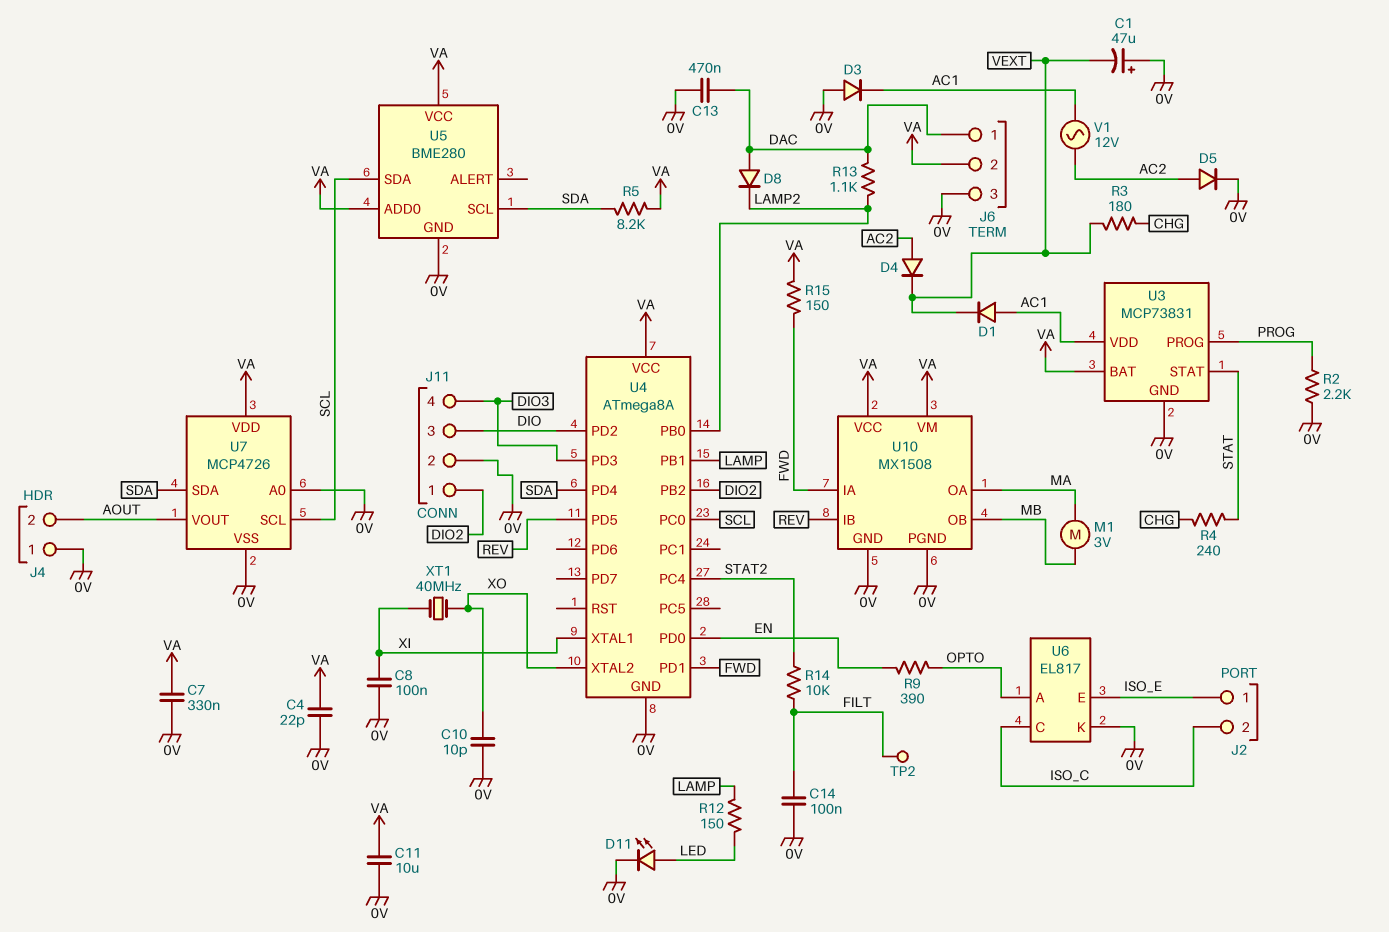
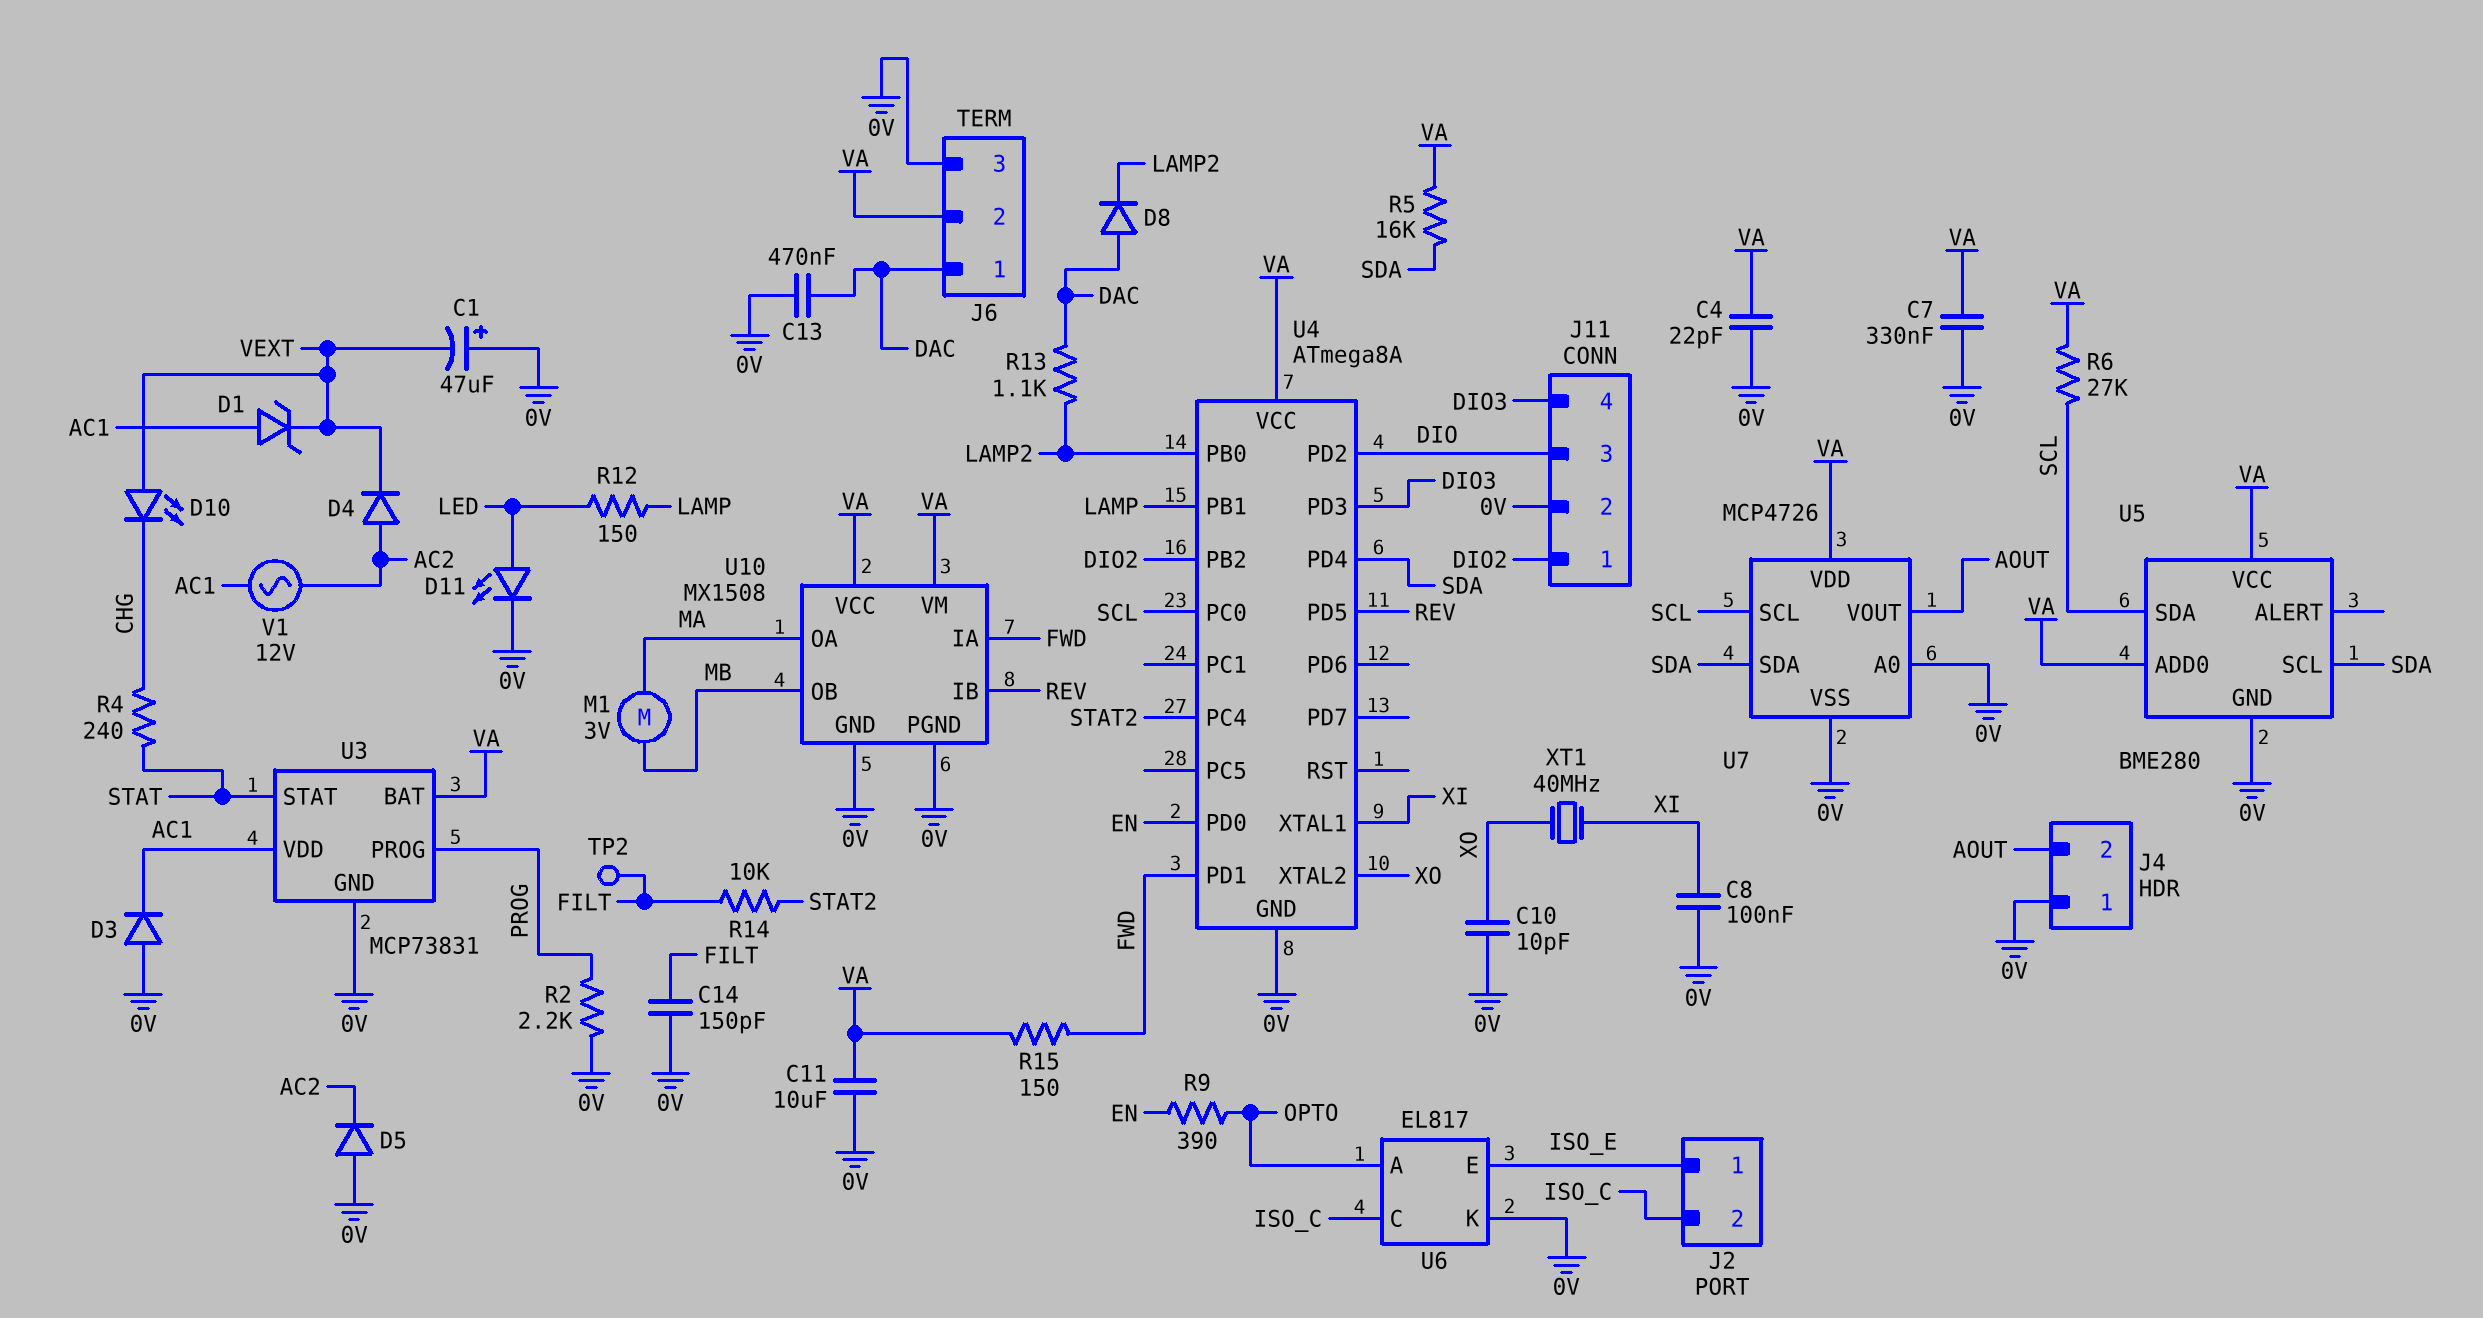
C14: 100nF (0V, FILT) -> 150pF (0V, FILT)
D1: diode (A AC1, K VEXT) -> zener (A AC1, K VEXT)
D5: diode (A AC2, K 0V) -> diode (A 0V, K AC2)
D10: none -> LED (A VEXT, K CHG)
R3: 180 (CHG, VEXT) -> none
R5: 8.2k (SDA, VA) -> 16k (SDA, VA)
R6: none -> 27k (SCL, VA)

